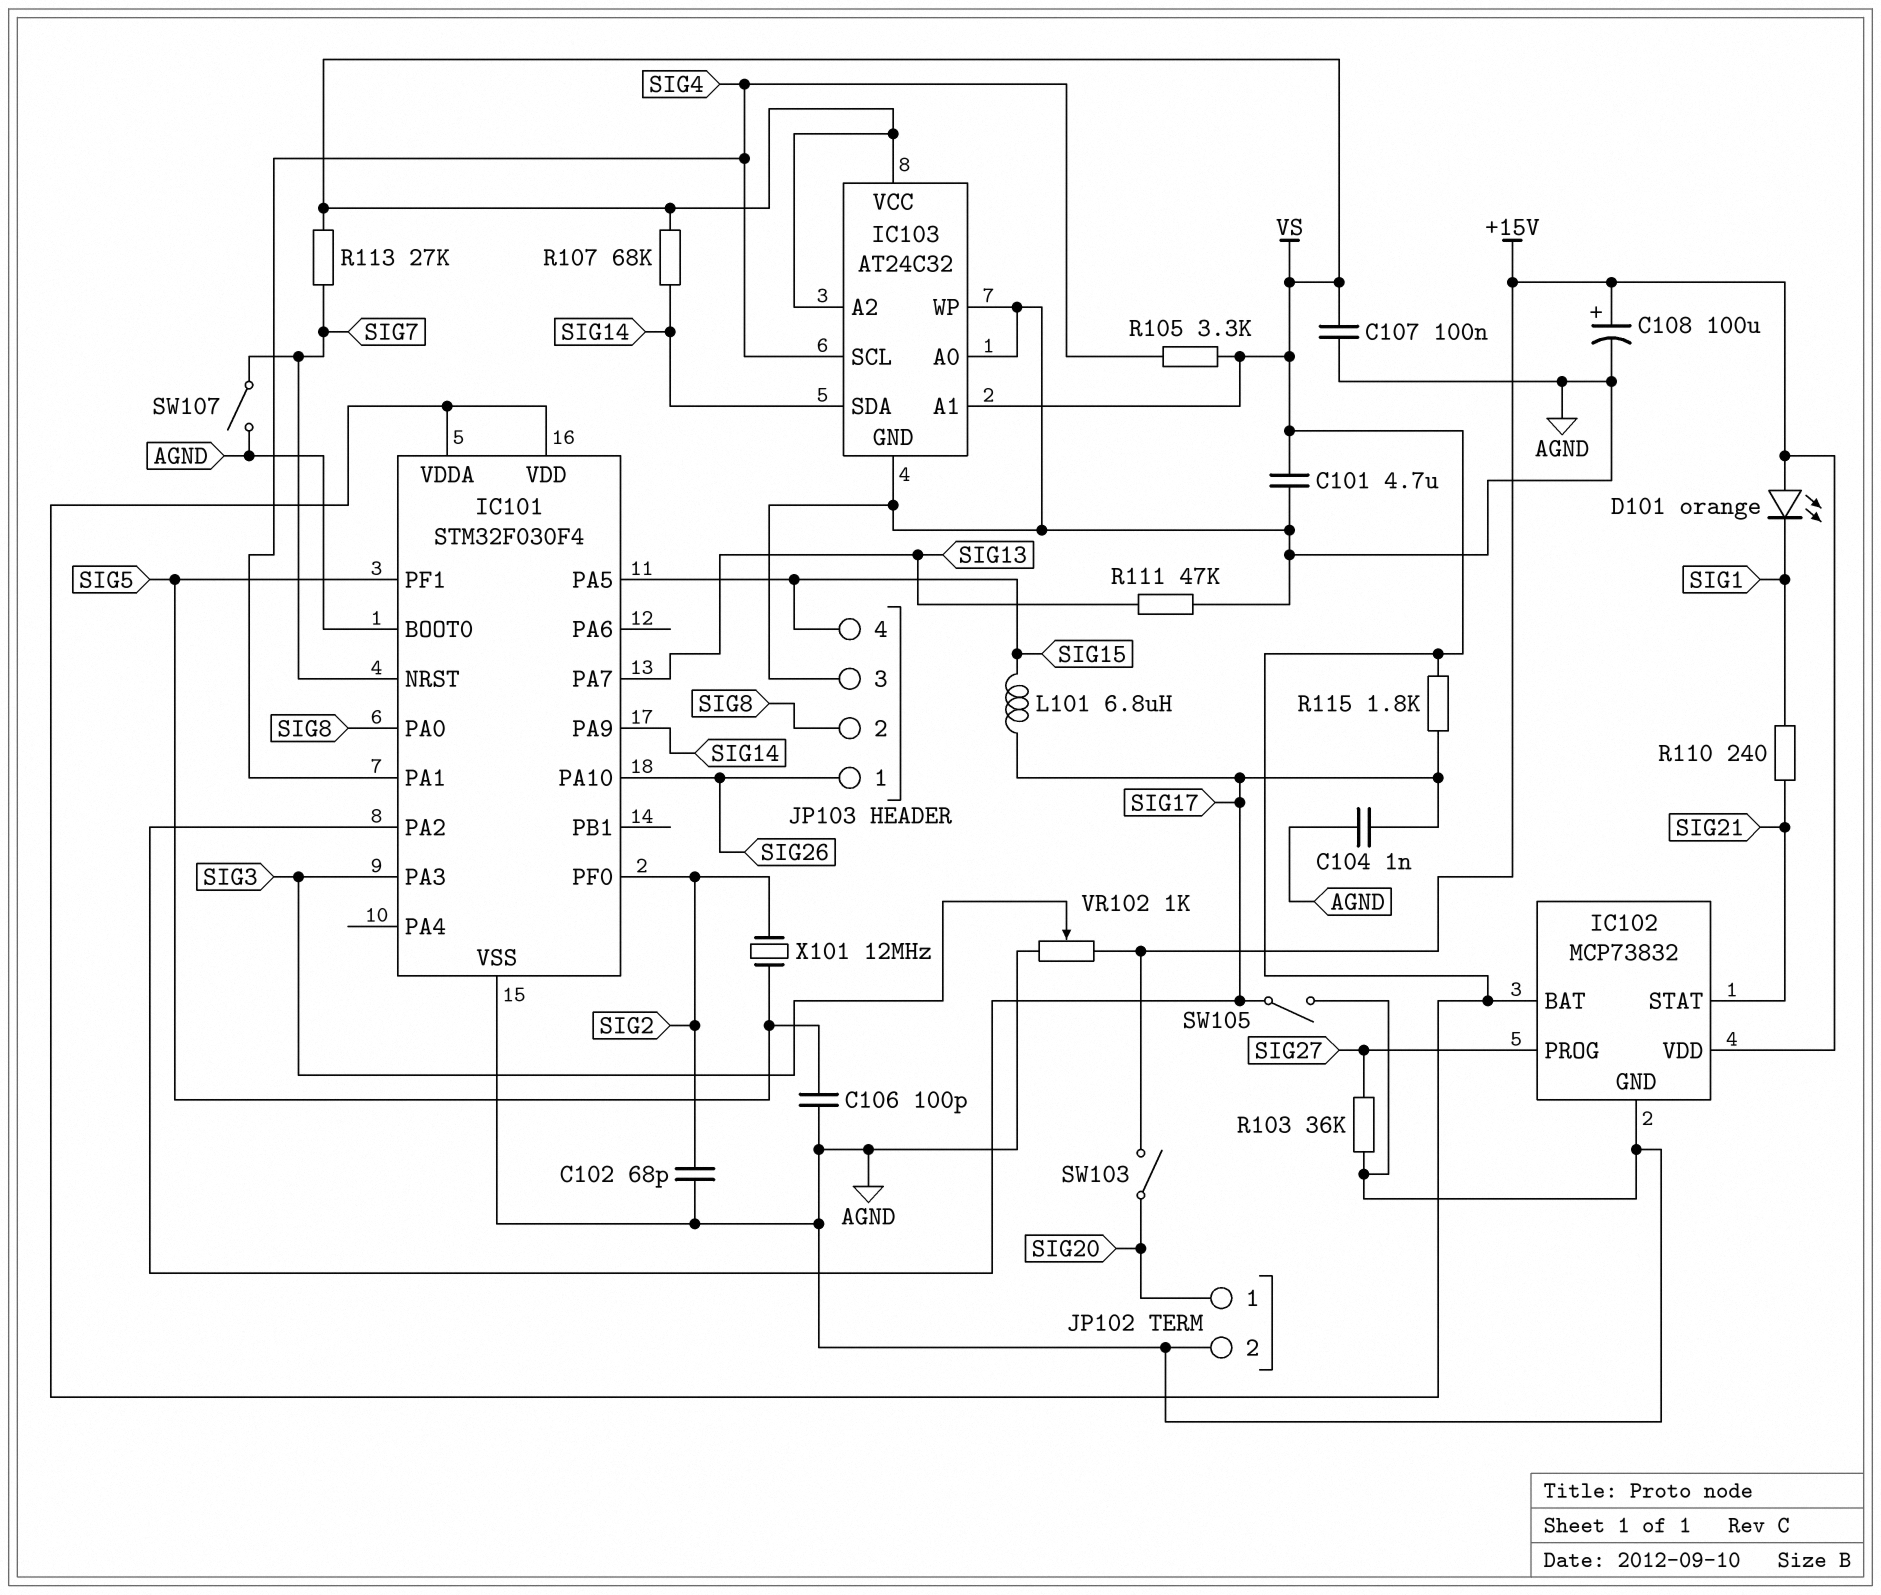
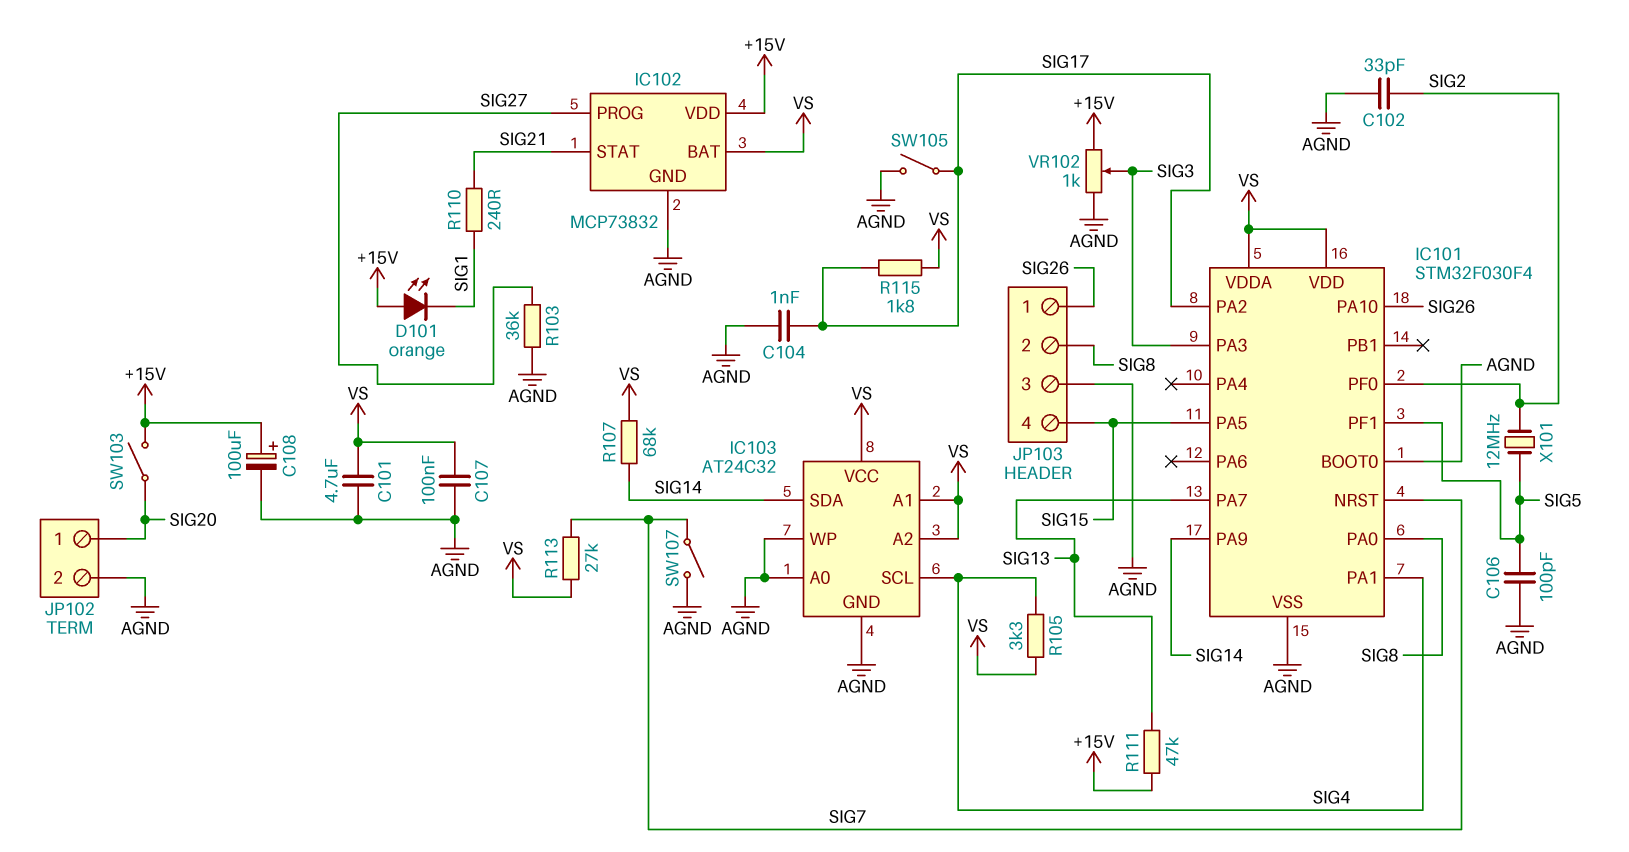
C102: 68pF (AGND, SIG2) -> 33pF (AGND, SIG2)
L101: 6.8uH (SIG15, SIG17) -> none
R111: 47k (AGND, SIG13) -> 47k (+15V, SIG13)

